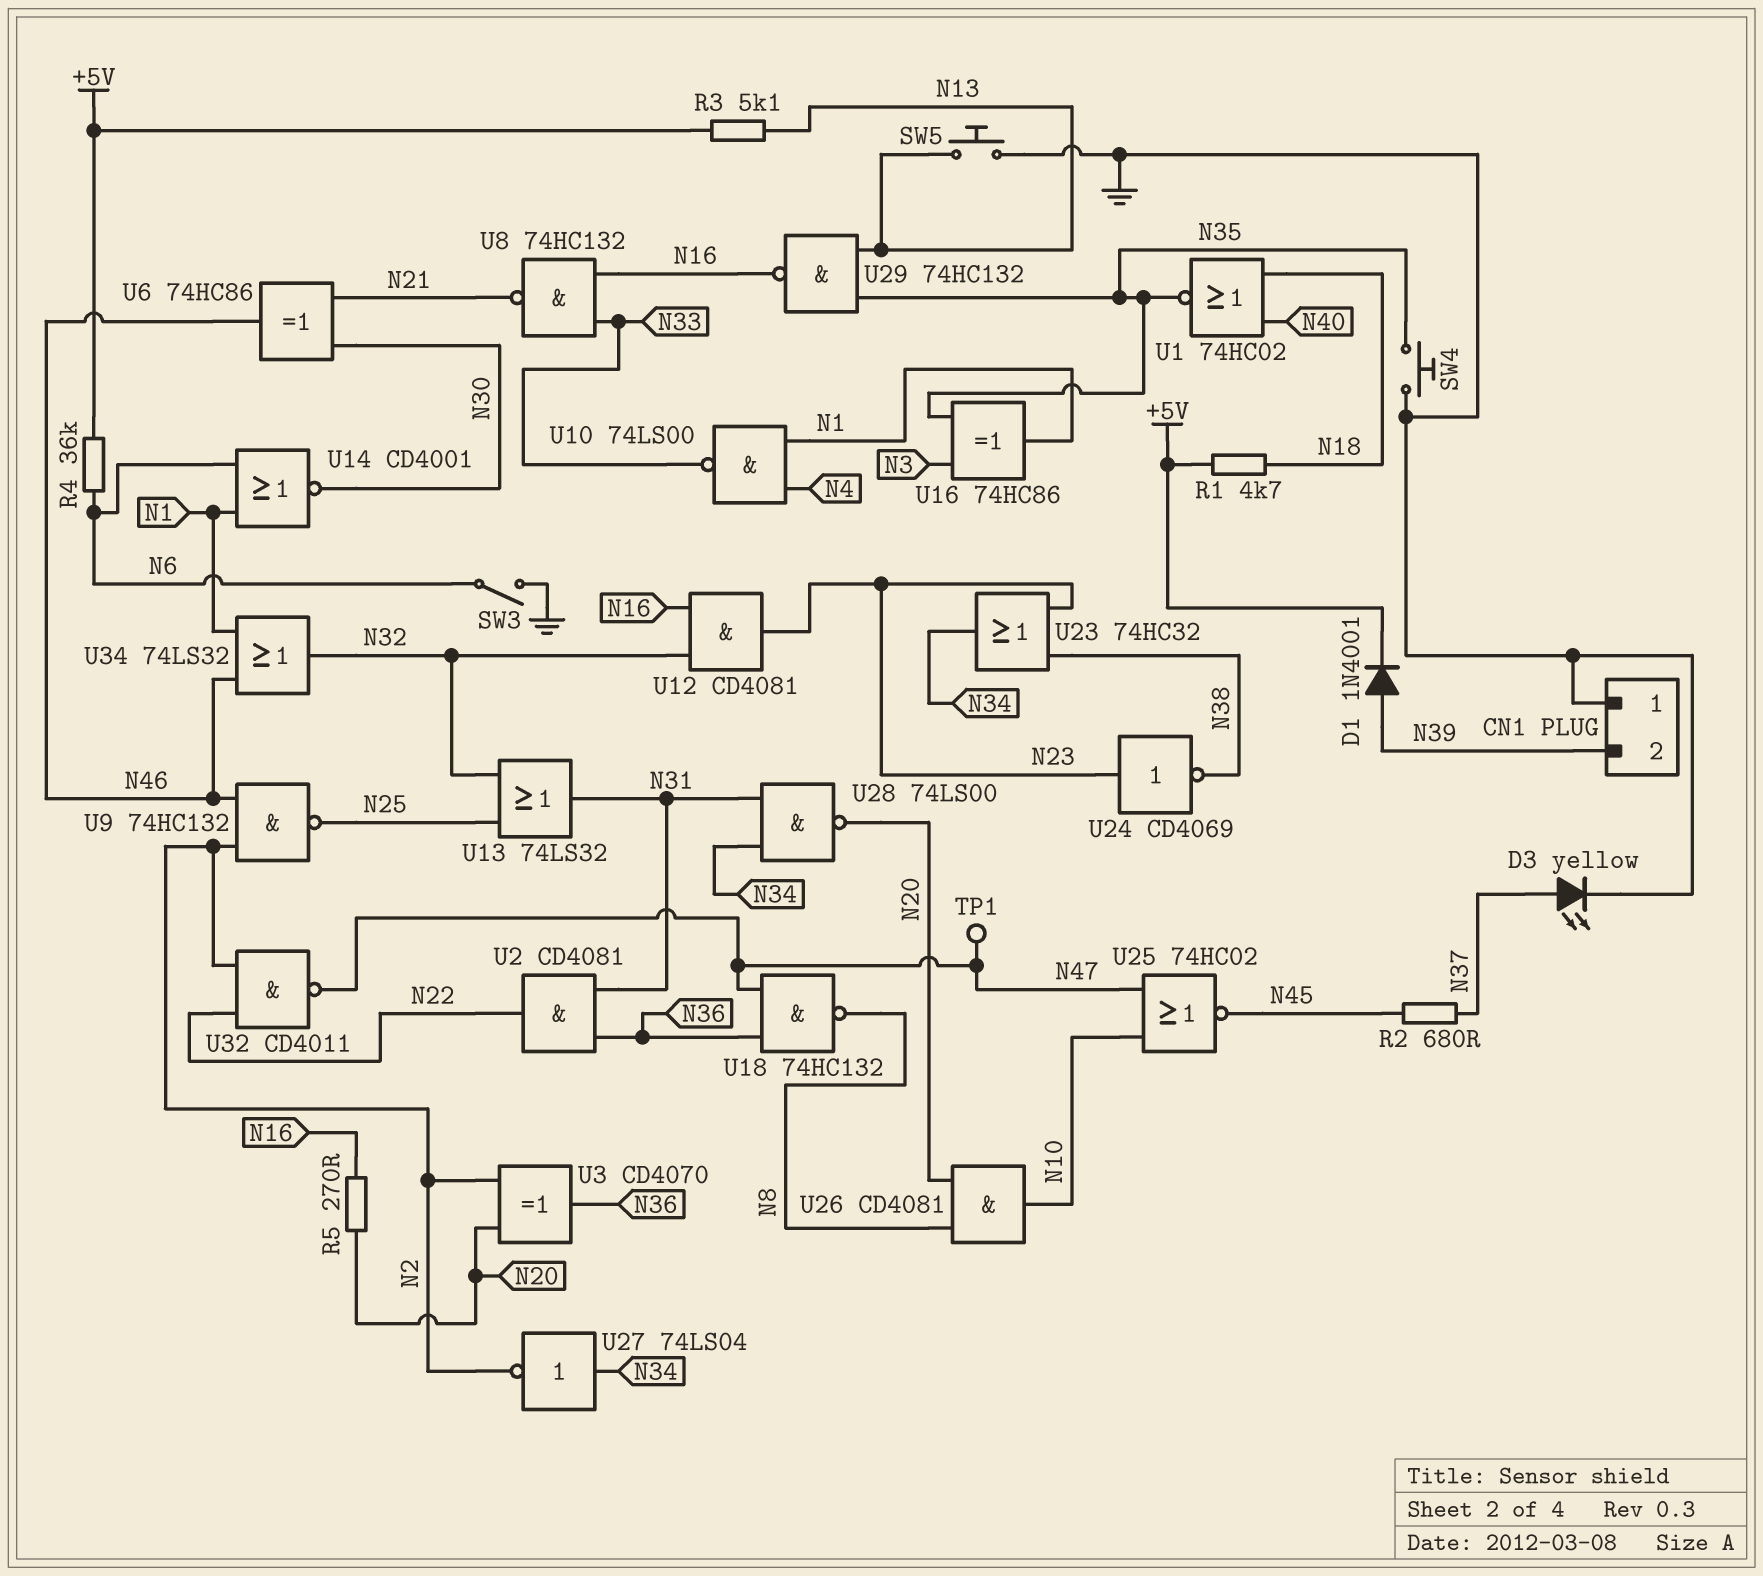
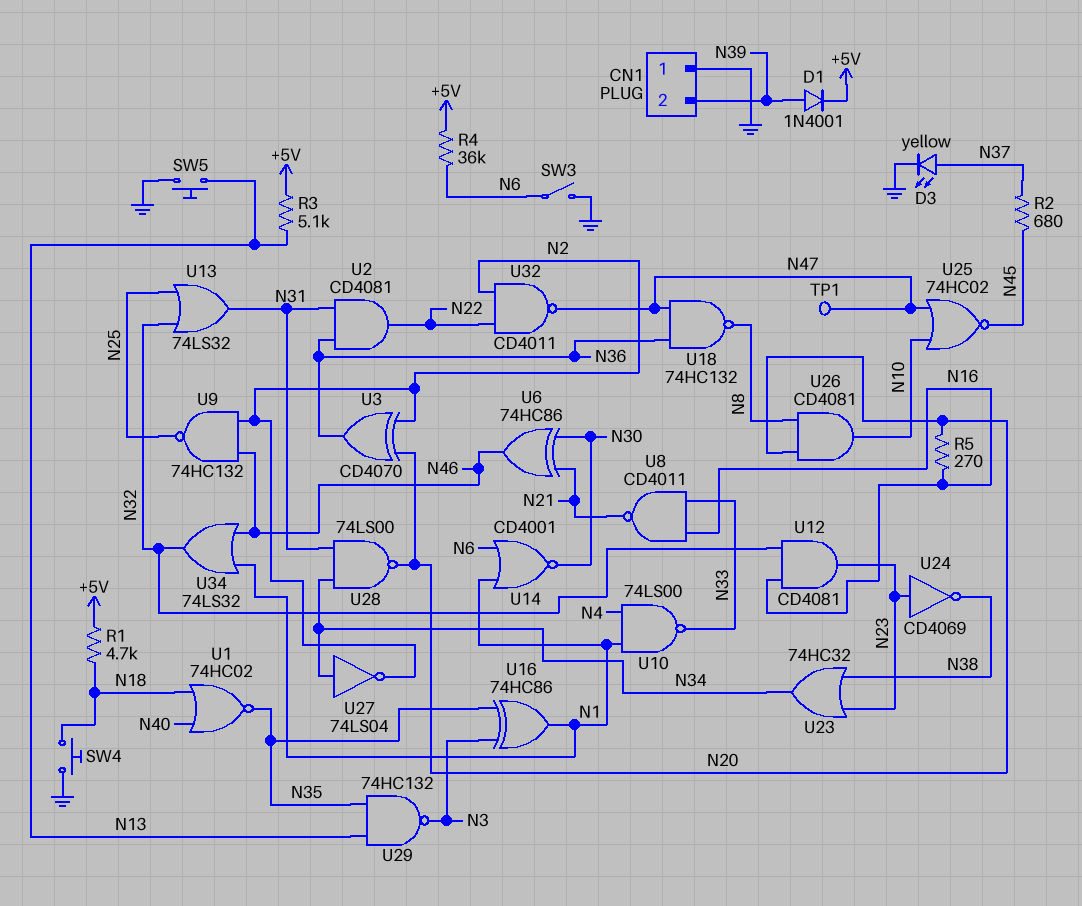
SW4: button (GND, N35) -> button (GND, N18)
U8: NAND 74HC132 (in N16, in N33, out N21) -> NAND CD4011 (in N16, in N33, out N21)
U29: NAND 74HC132 (in N13, in N35, out N16) -> NAND 74HC132 (in N13, in N35, out N3)

